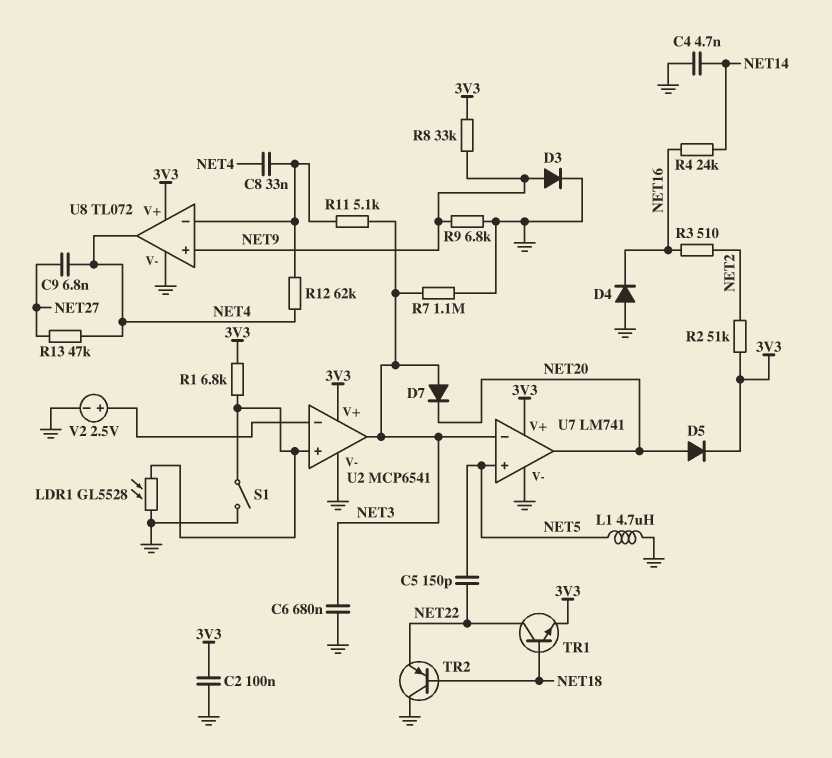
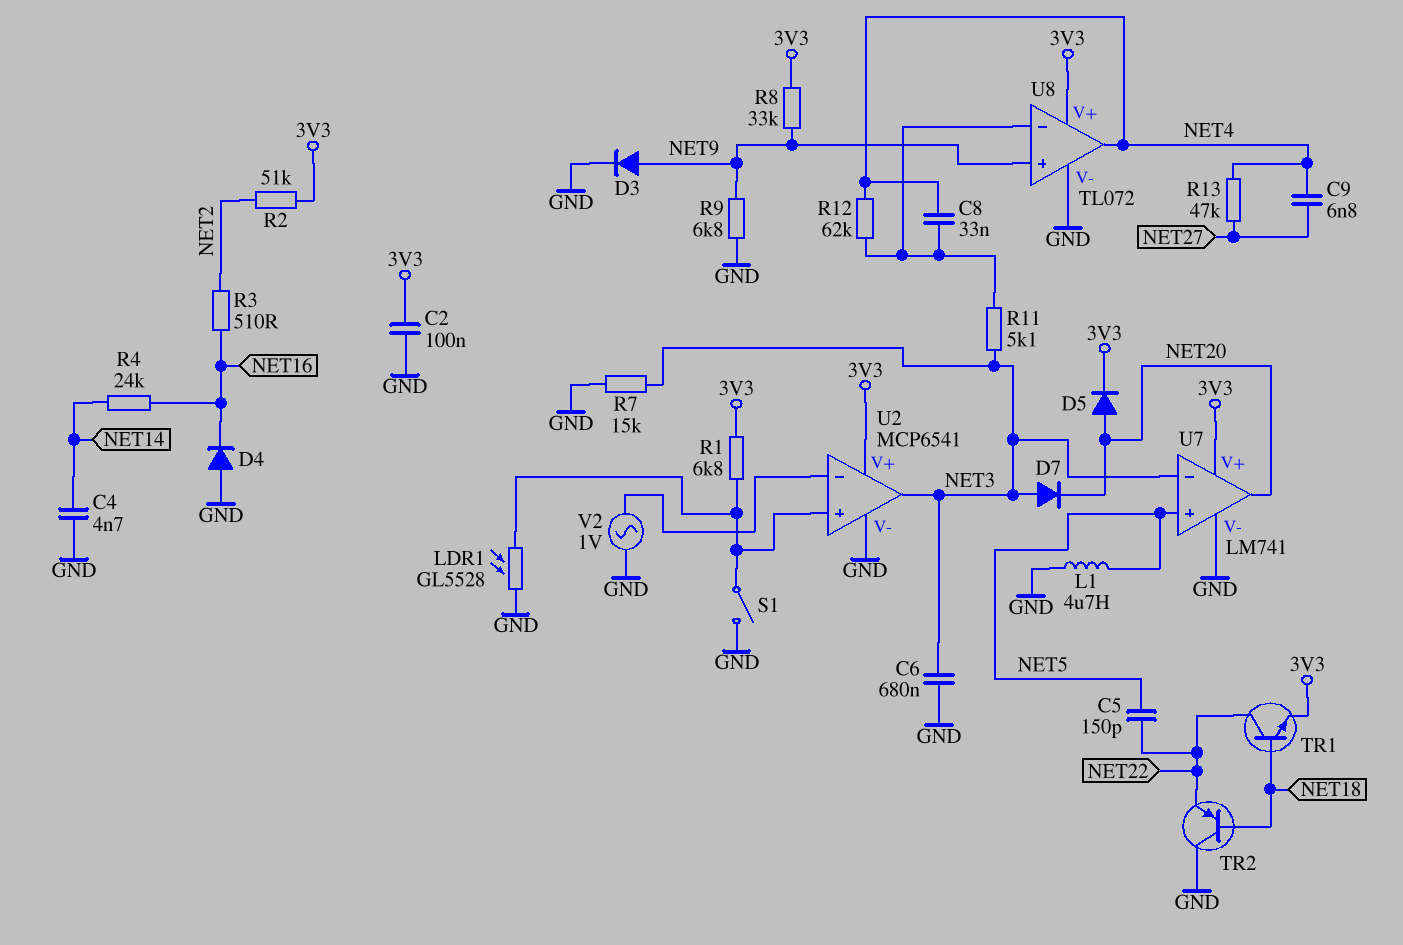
R7: 1.1M (GND, NET3) -> 15k (GND, NET3)
V2: 2.5V (plus U2/in-, minus GND) -> AC 1V (GND, U2/in-)

